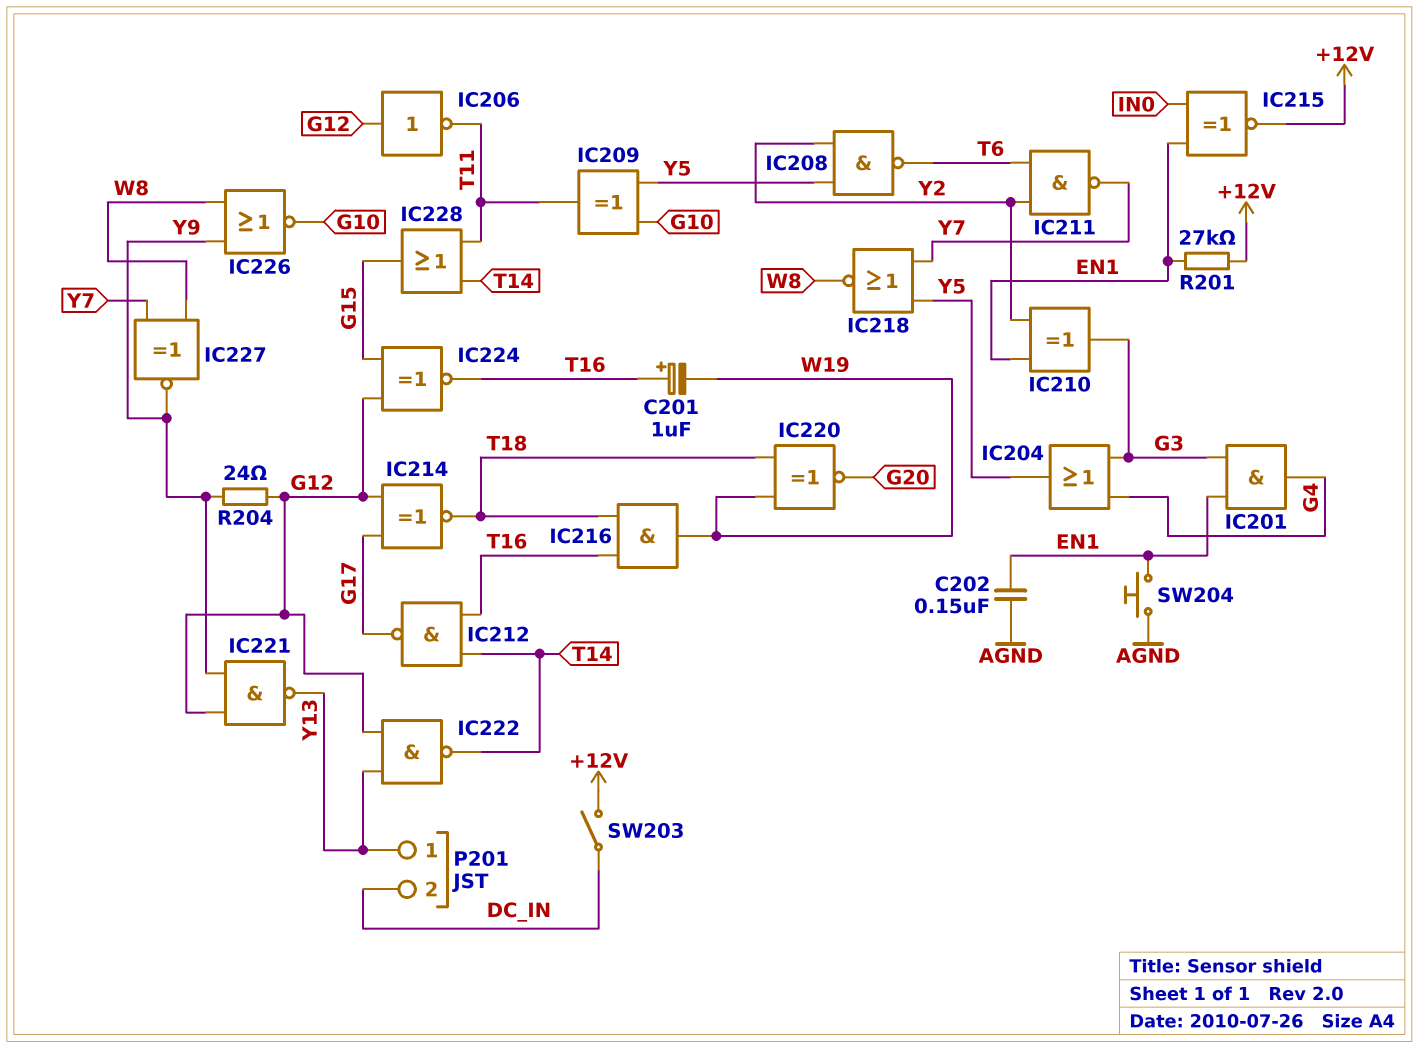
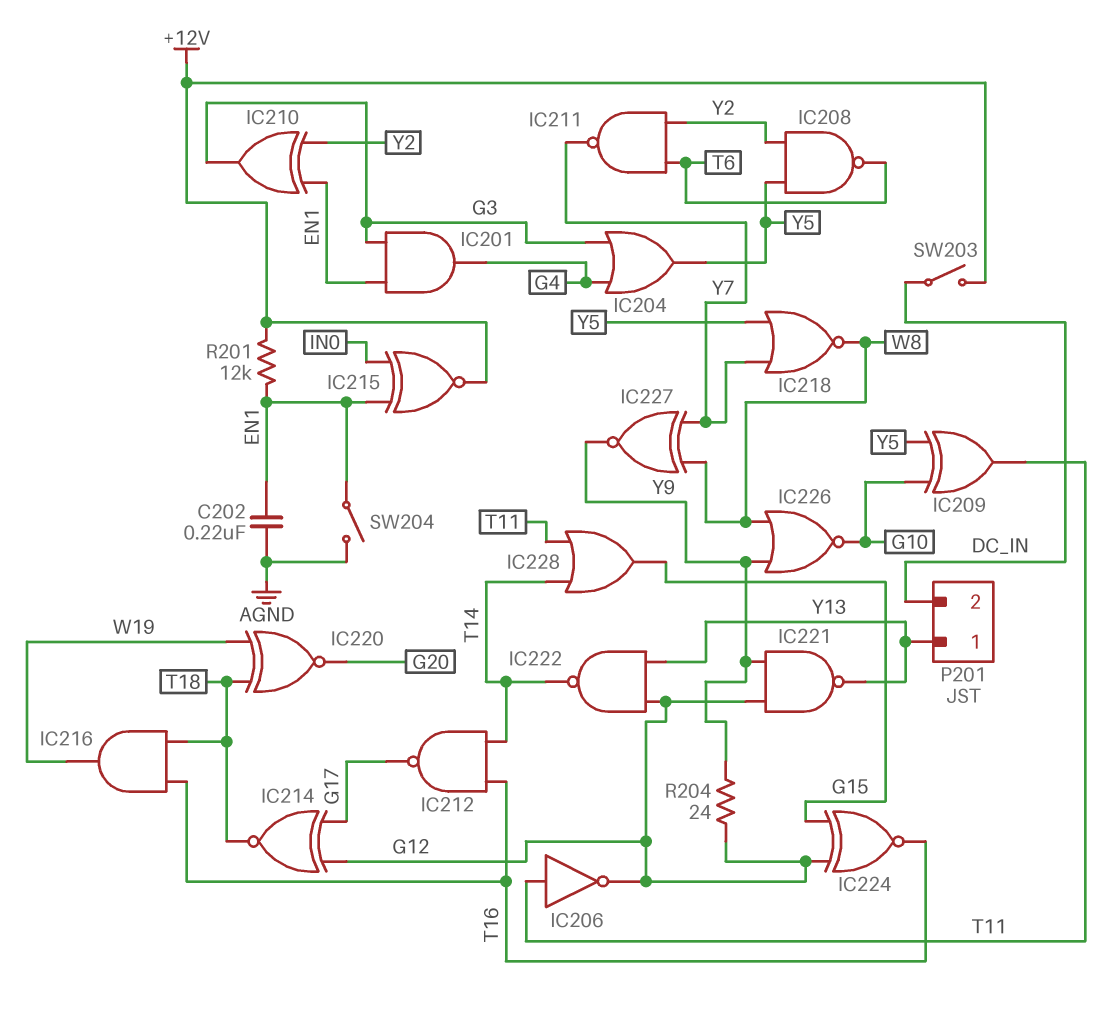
C201: 1uF (plus T16, minus W19) -> none
C202: 150nF (AGND, EN1) -> 220nF (AGND, EN1)
IC206: NOT (in G12, out T11) -> NOT (in T11, out G12)
R201: 27k (+12V, EN1) -> 12k (+12V, EN1)
SW204: button (AGND, EN1) -> switch (AGND, EN1)

